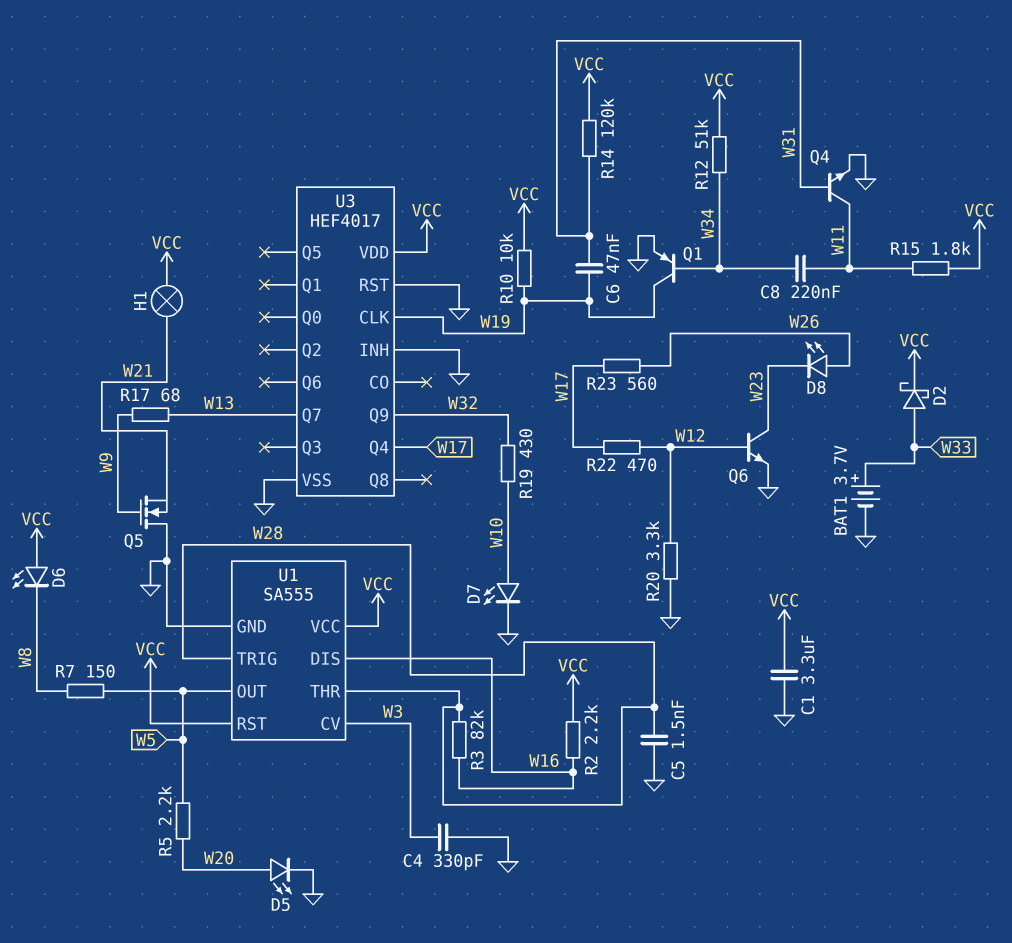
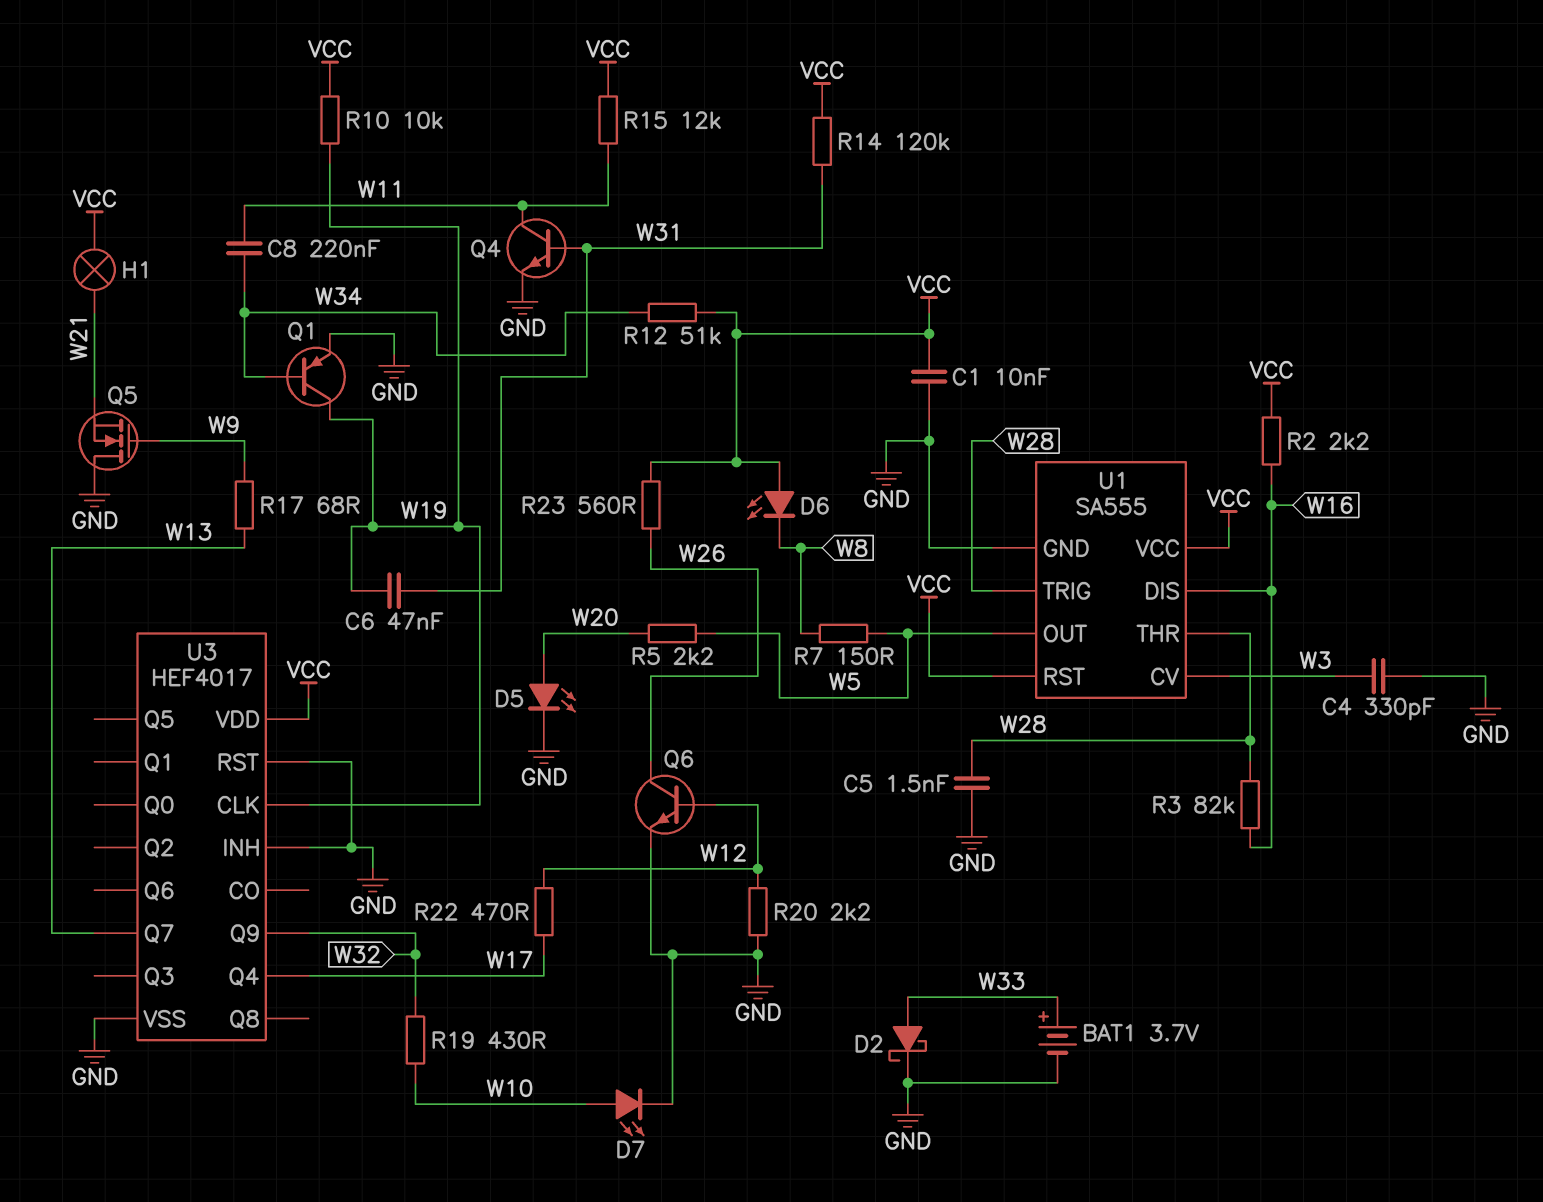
C1: 3.3uF (GND, VCC) -> 10nF (GND, VCC)
D2: schottky (A W33, K VCC) -> schottky (A W33, K GND)
D8: LED (A W26, K W23) -> none
Q6: NPN (B W12, C W23, E GND) -> NPN (B W12, C W26, E GND)
R15: 1.8k (VCC, W11) -> 12k (VCC, W11)
R20: 3.3k (GND, W12) -> 2.2k (GND, W12)
R23: 560 (W17, W26) -> 560 (VCC, W26)

